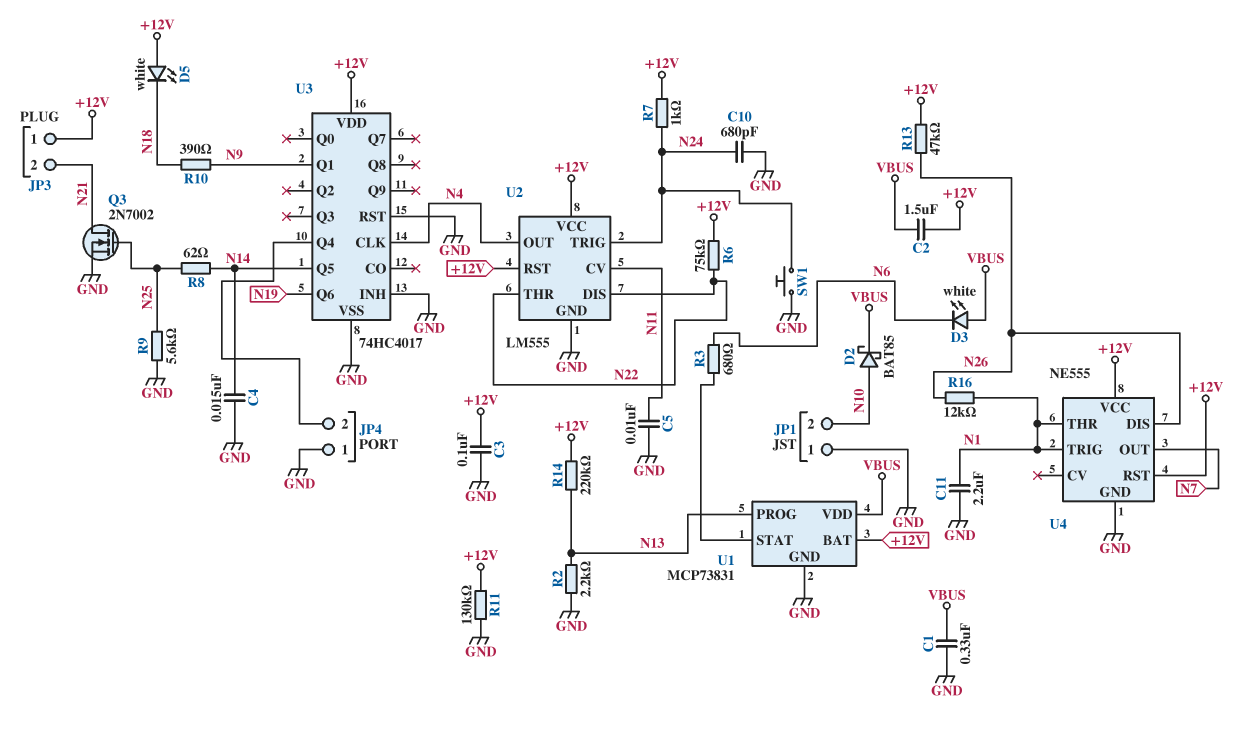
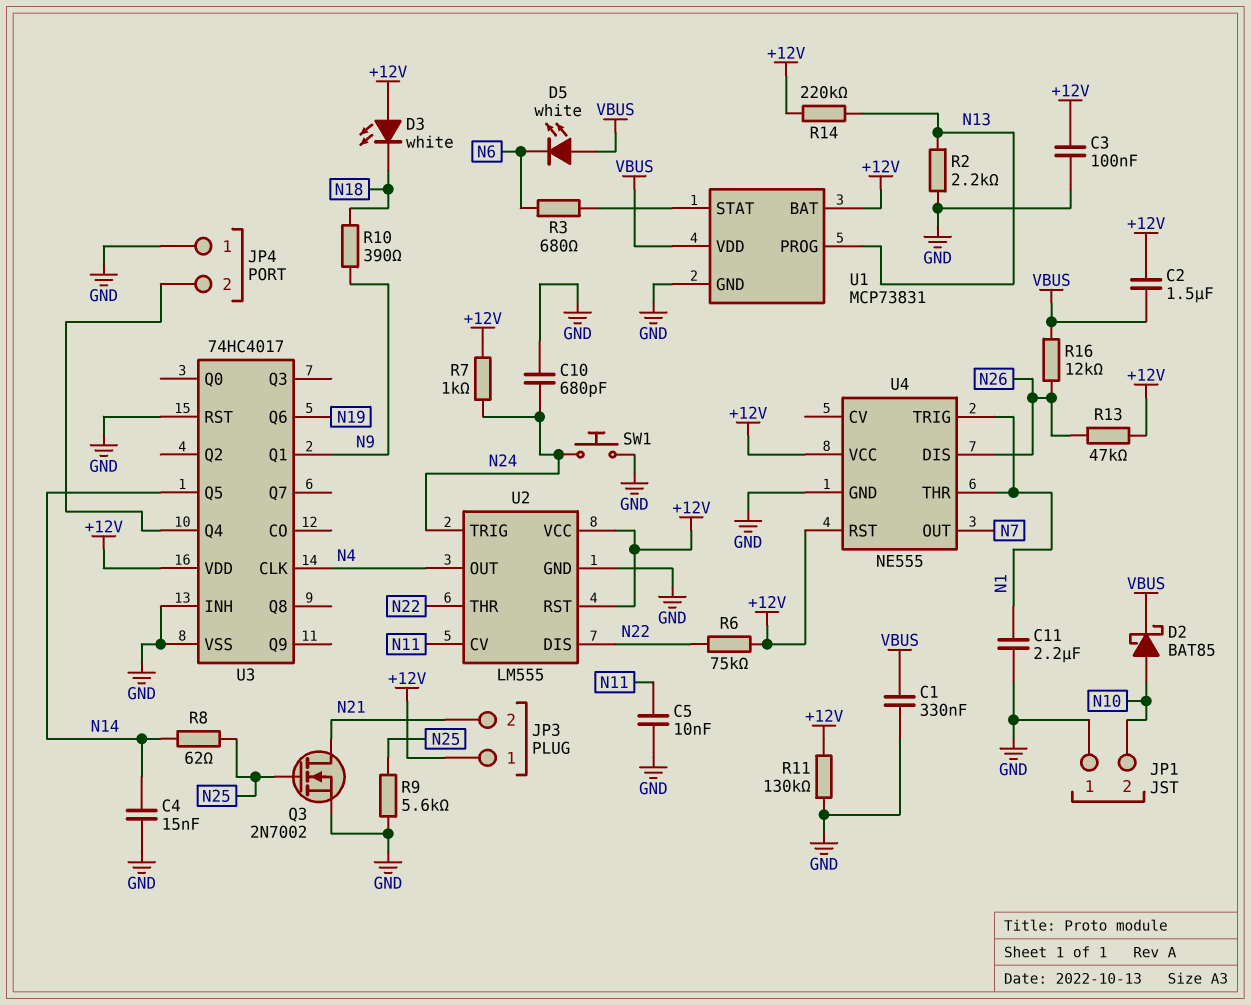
D3: LED white (A VBUS, K N6) -> LED white (A +12V, K N18)
D5: LED white (A +12V, K N18) -> LED white (A VBUS, K N6)
R16: 12k (N1, N26) -> 12k (N26, VBUS)

